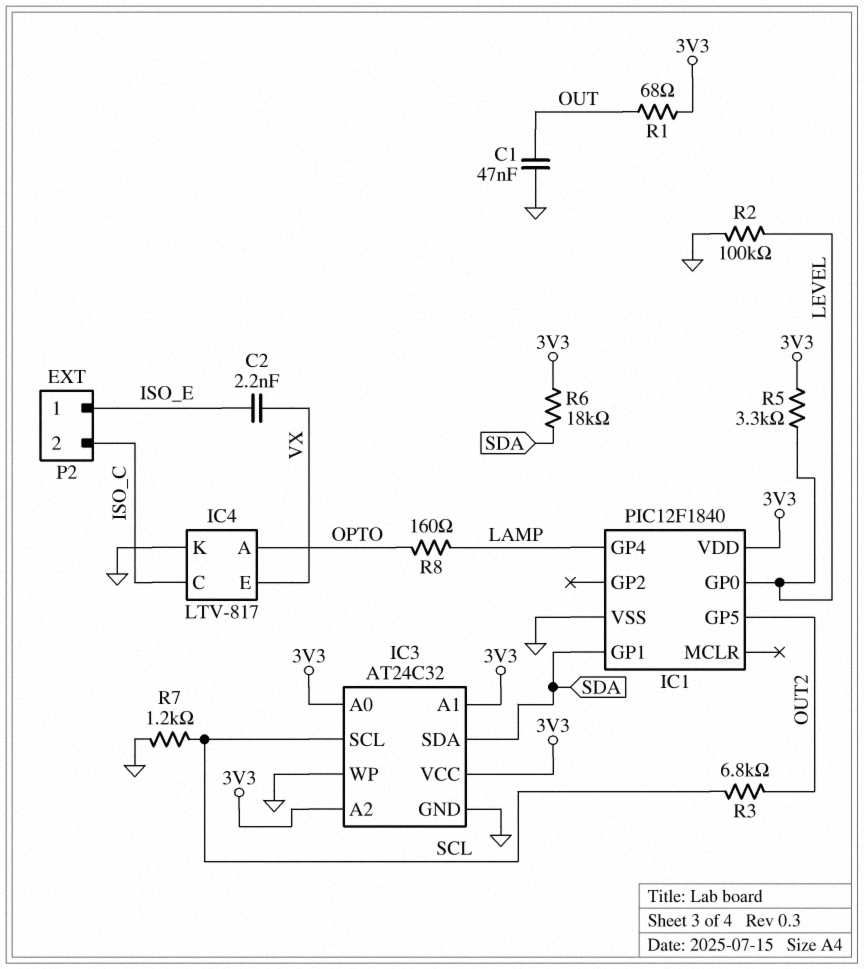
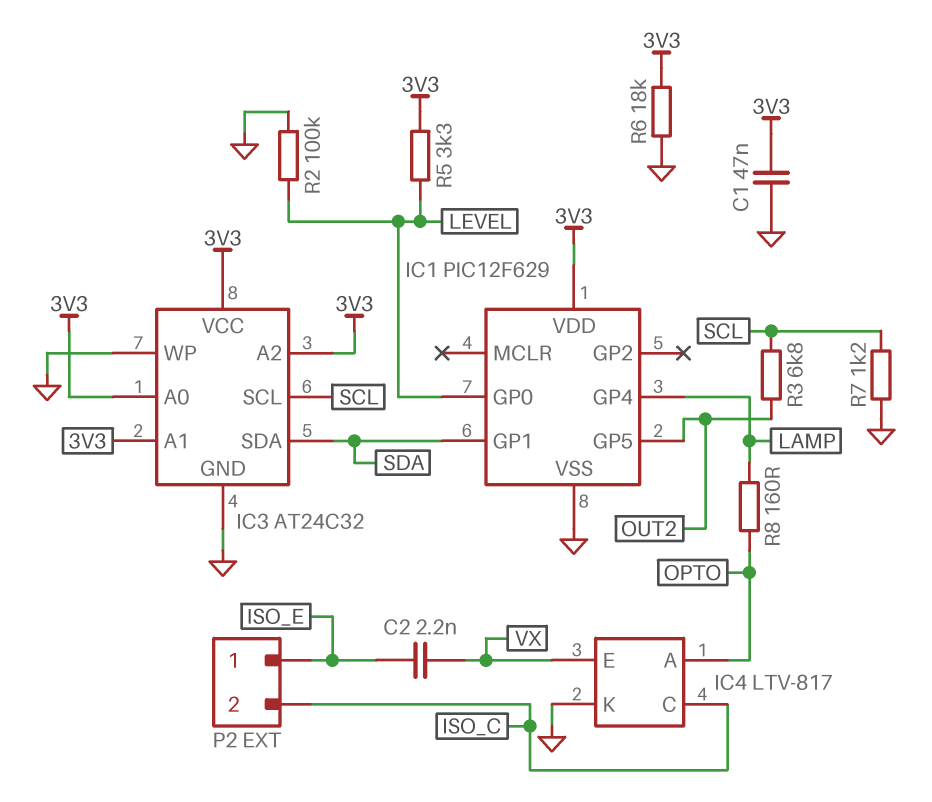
C1: 47nF (GND, OUT) -> 47nF (3V3, GND)
IC1: PIC12F1840 -> PIC12F629
R1: 68 (3V3, OUT) -> none
R6: 18k (3V3, SDA) -> 18k (3V3, GND)

